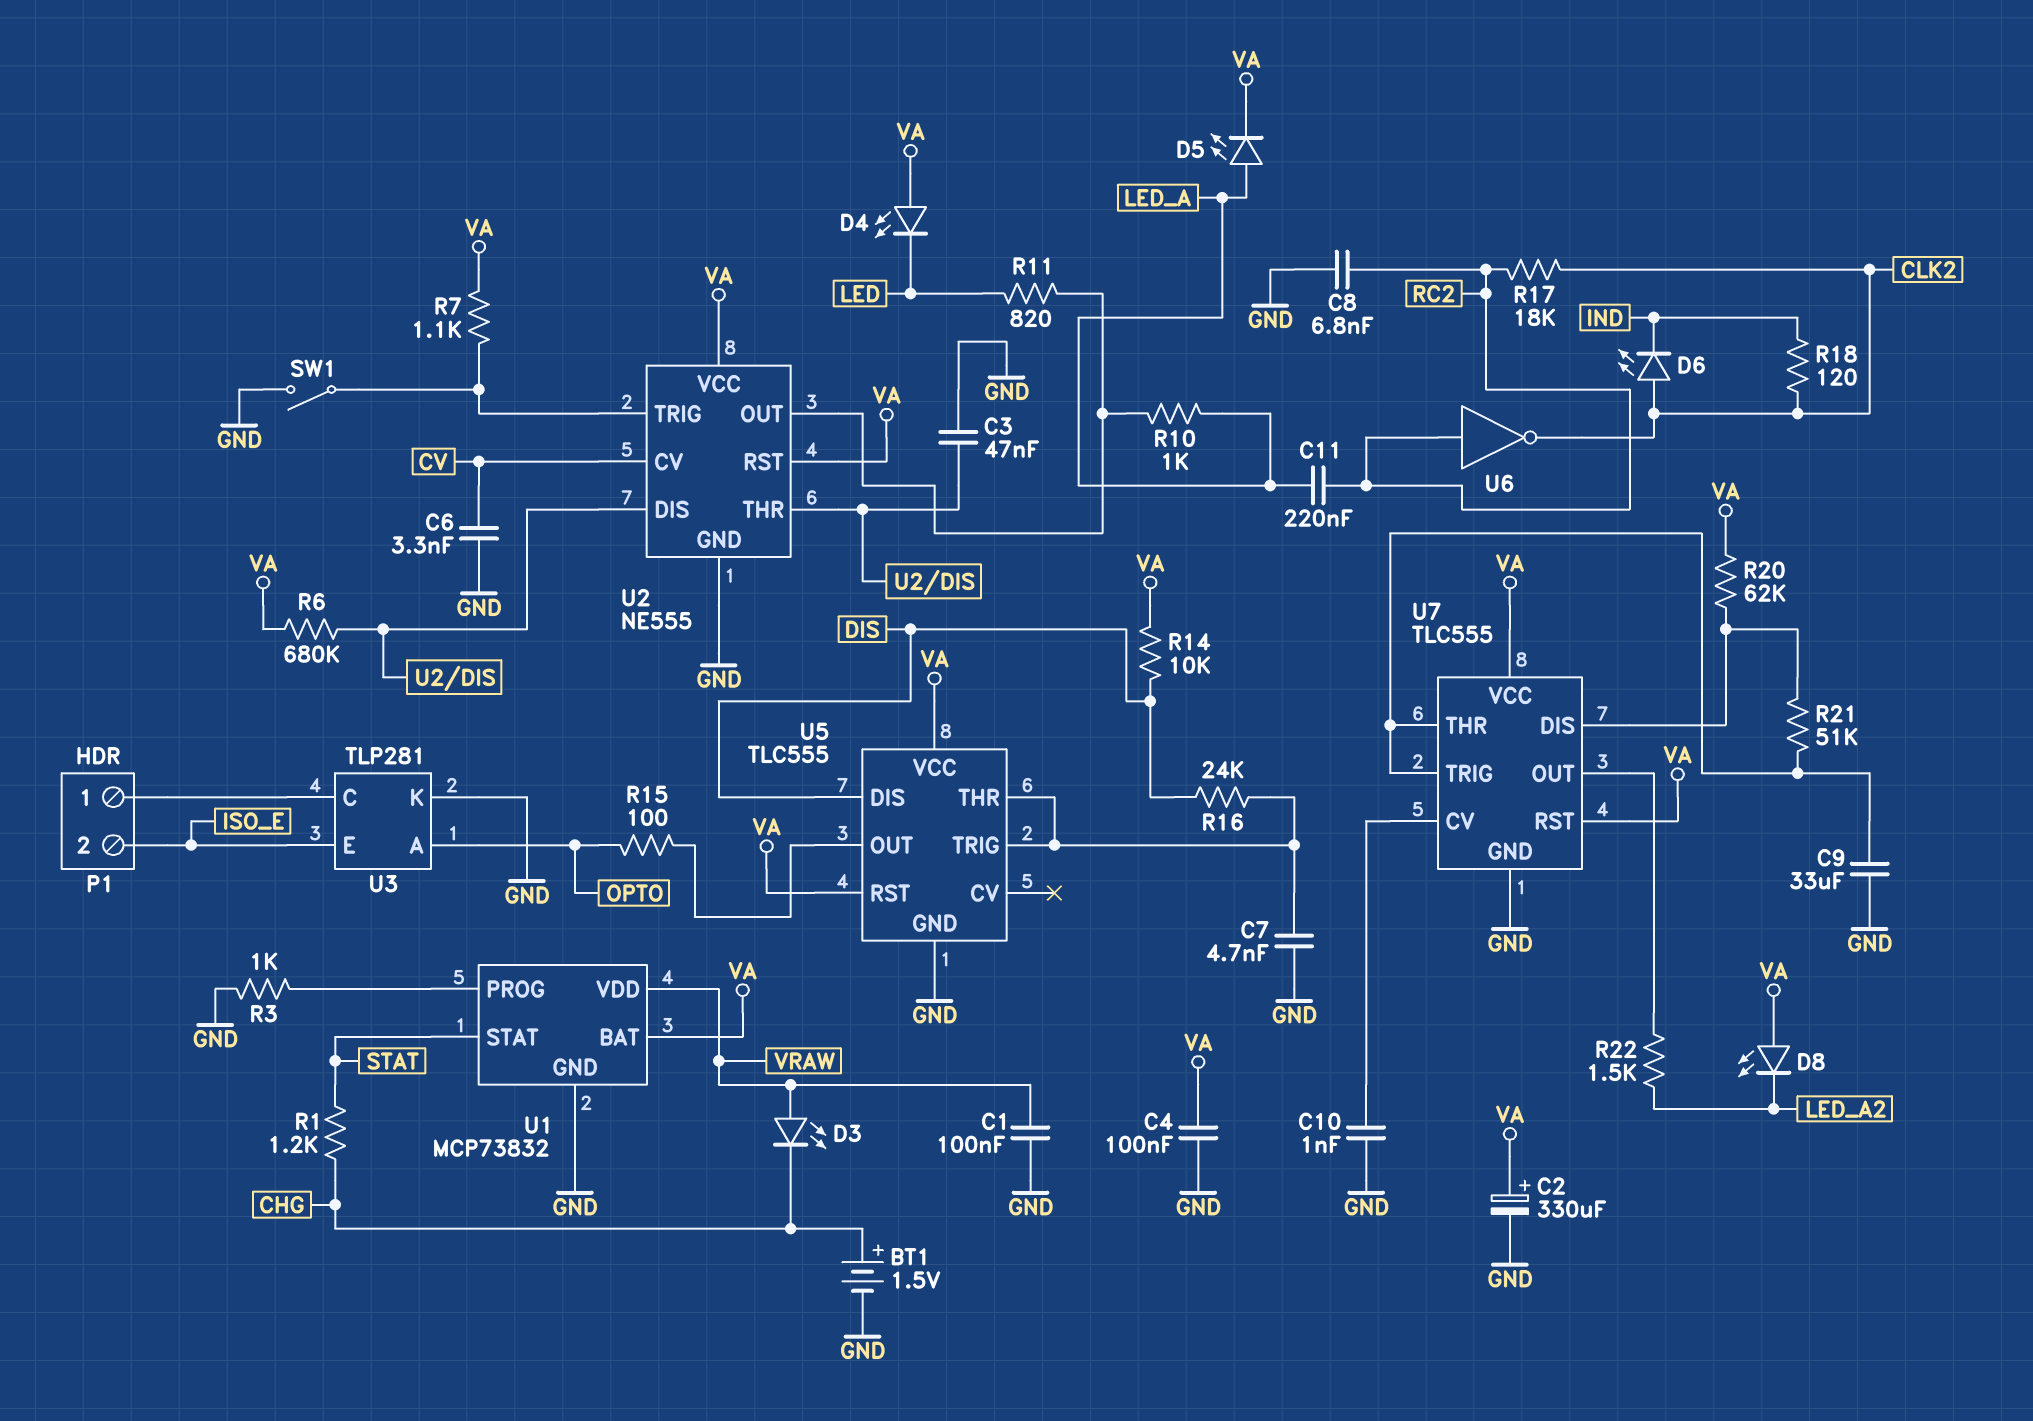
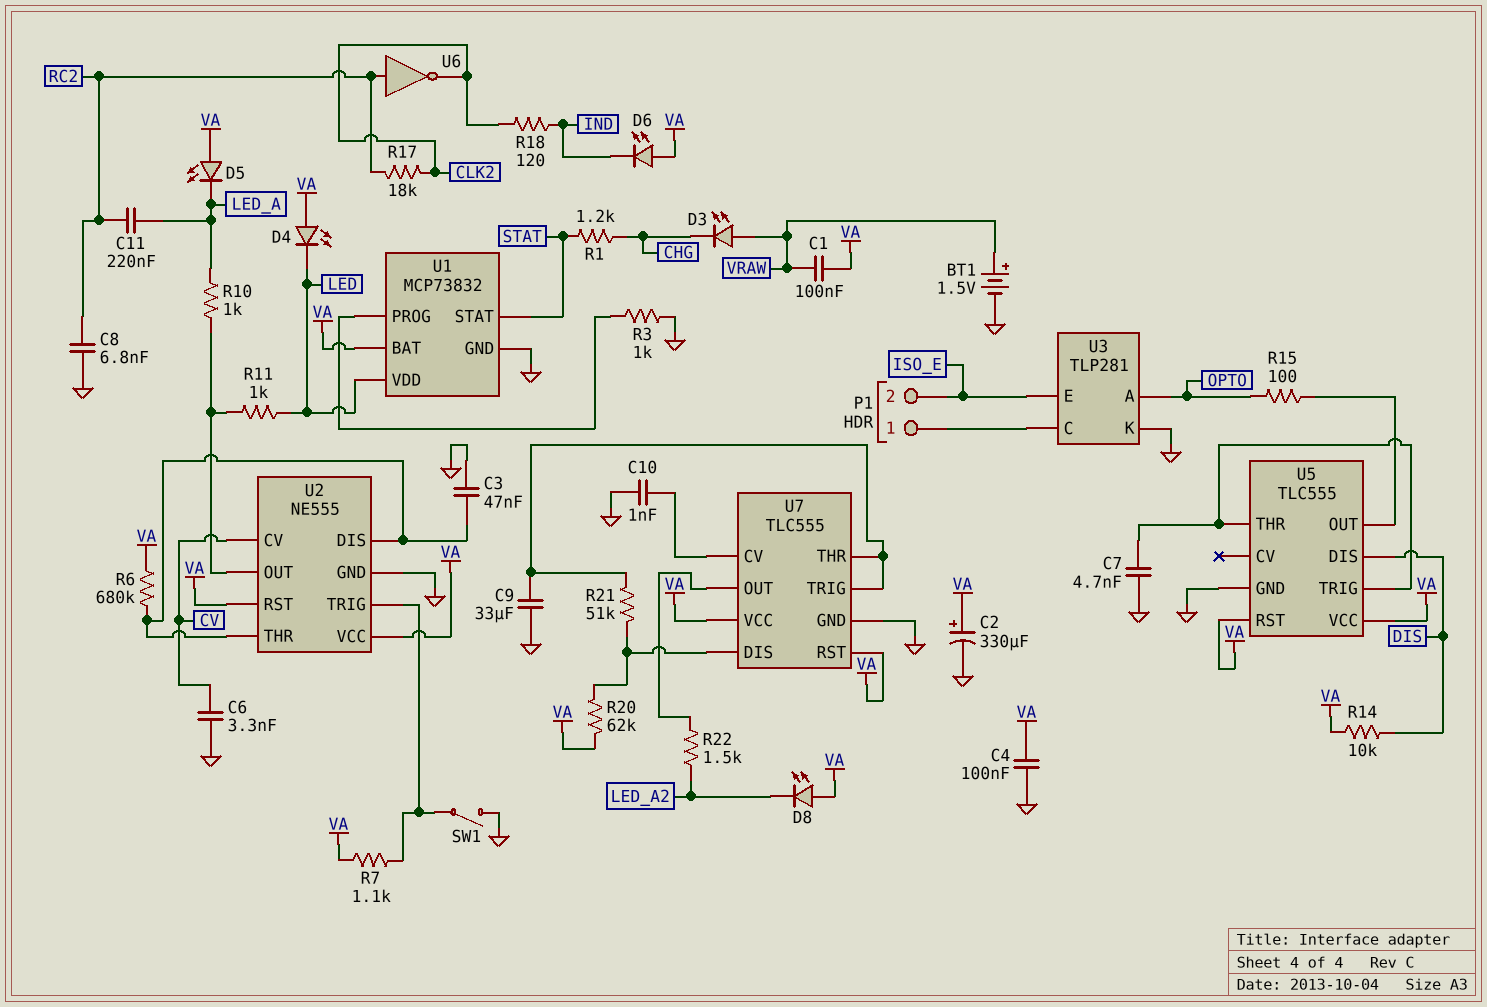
BT1: 1.5V (plus CHG, minus GND) -> 1.5V (plus VRAW, minus GND)
C1: 100nF (GND, VRAW) -> 100nF (VA, VRAW)
D5: LED (A LED_A, K VA) -> LED (A VA, K LED_A)
D6: LED (A CLK2, K IND) -> LED (A VA, K IND)
R11: 820 (LED, U2/OUT) -> 1k (LED, U2/OUT)
R16: 24k (DIS, U5/THR) -> none
U1 pin VDD: VRAW -> LED

